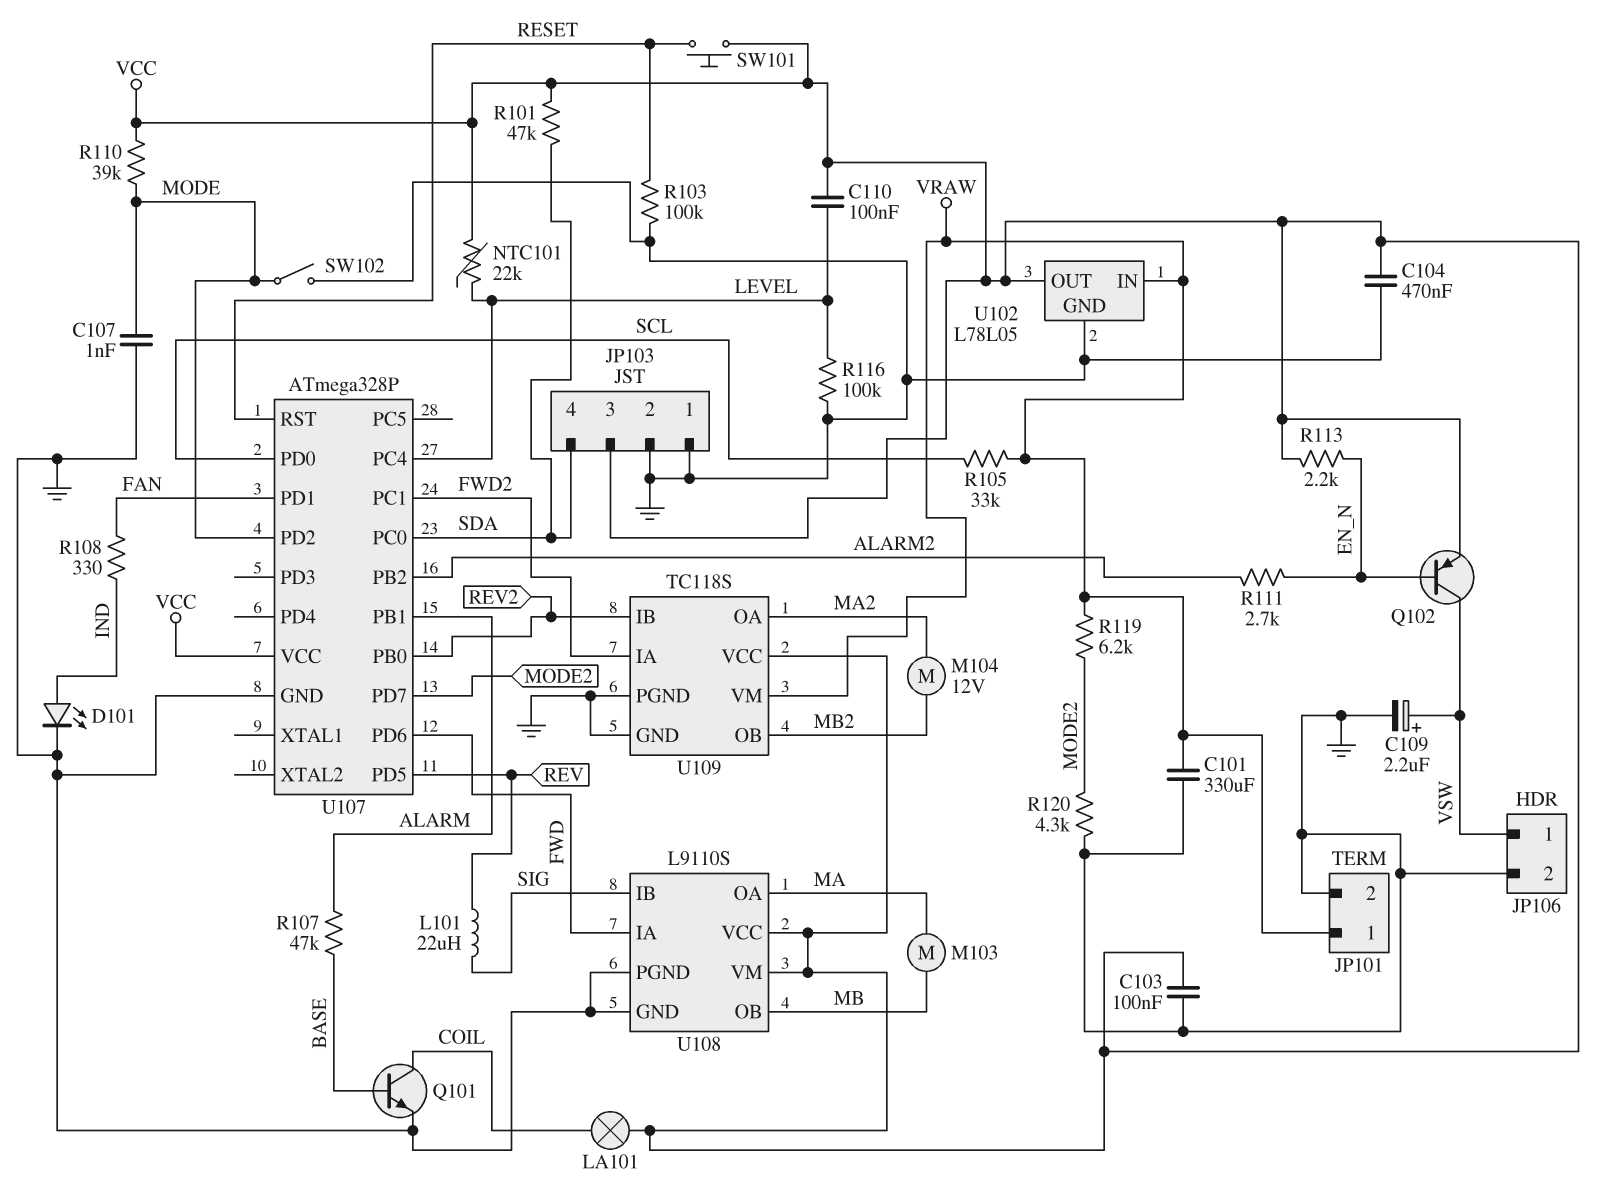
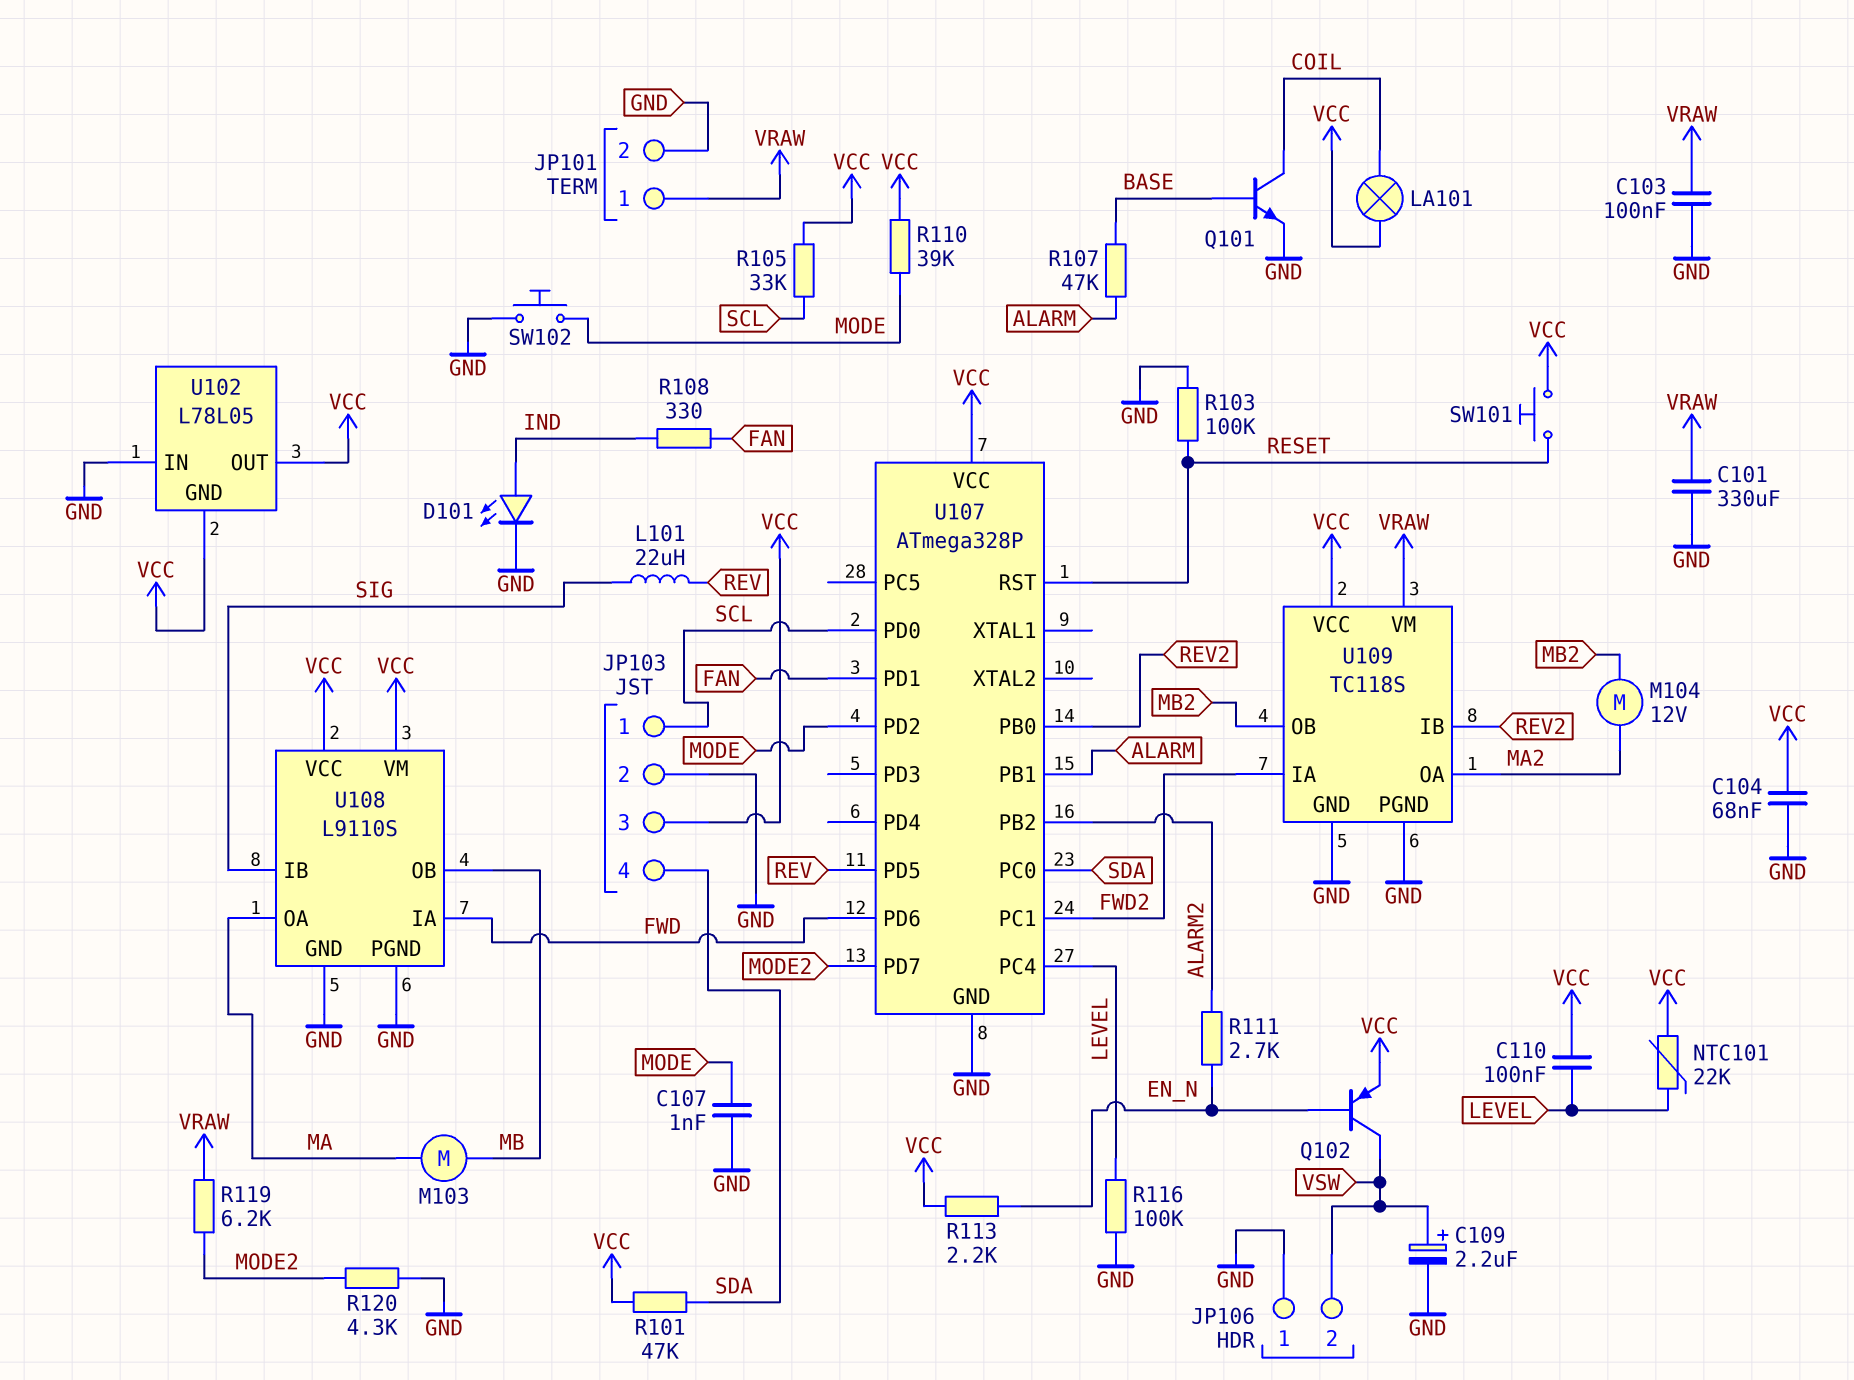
C103: 100nF (GND, VCC) -> 100nF (GND, VRAW)
C104: 470nF (GND, VCC) -> 68nF (GND, VCC)
JP103 pin 1: GND -> SCL
JP106 pin 1: VSW -> GND
JP106 pin 2: GND -> VSW
R105: 33k (SCL, VRAW) -> 33k (SCL, VCC)
SW102: switch (GND, MODE) -> button (GND, MODE)
U102 pin GND: GND -> VCC
U102 pin IN: VRAW -> GND

